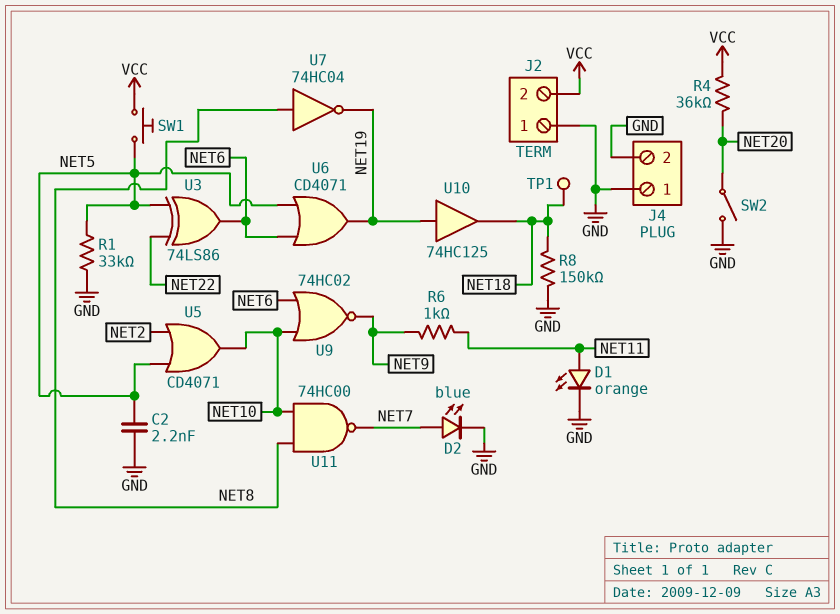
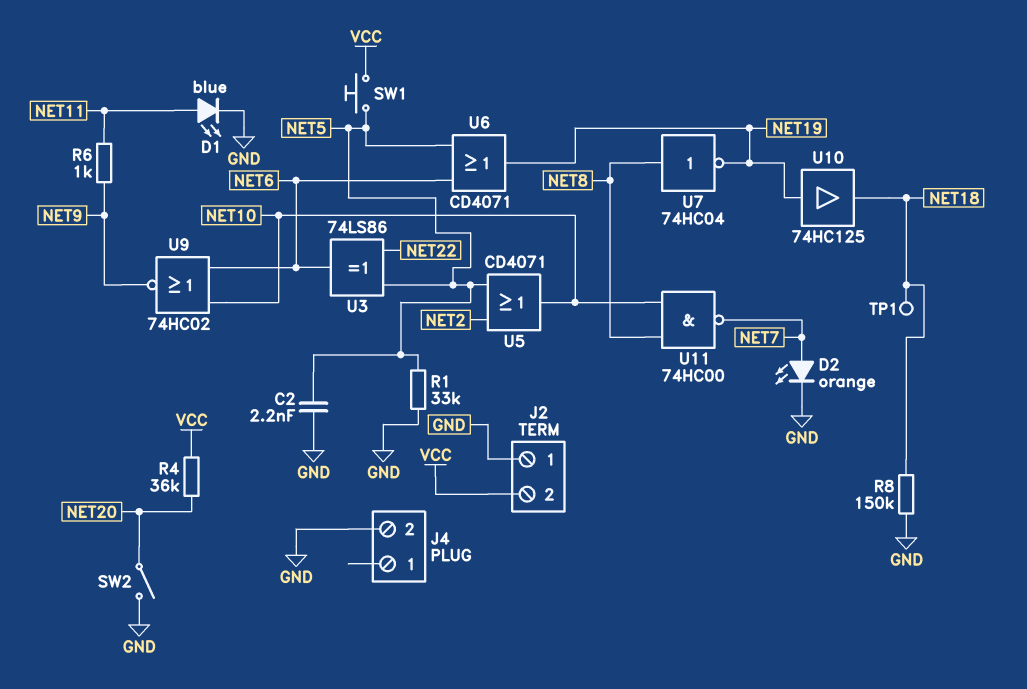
D1: LED orange (A NET11, K GND) -> LED blue (A NET11, K GND)
D2: LED blue (A NET7, K GND) -> LED orange (A NET7, K GND)
J4 pin 1: GND -> none

